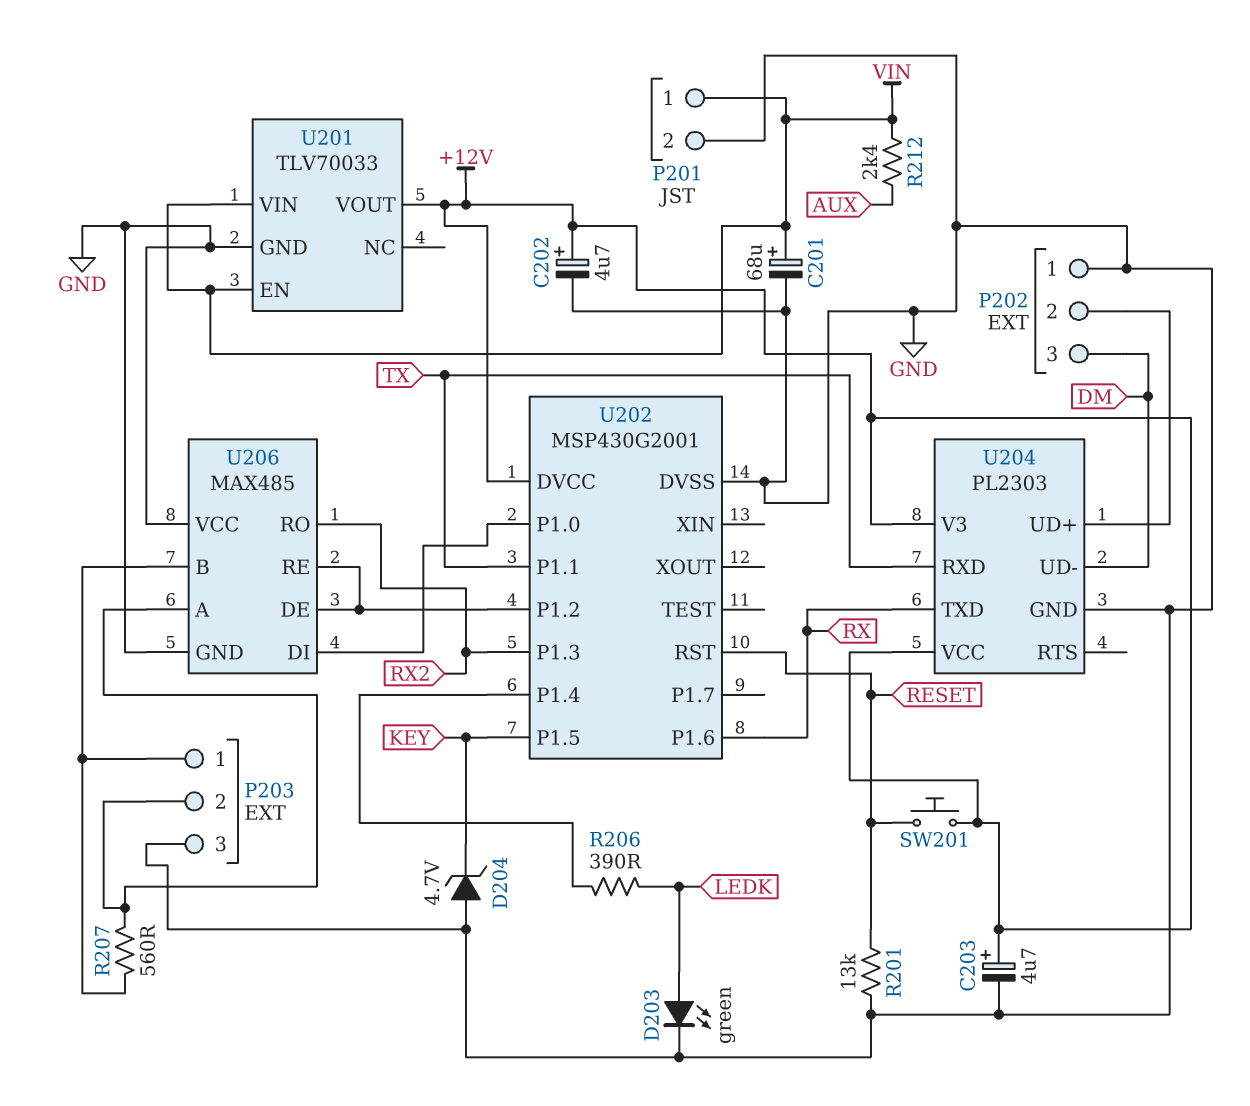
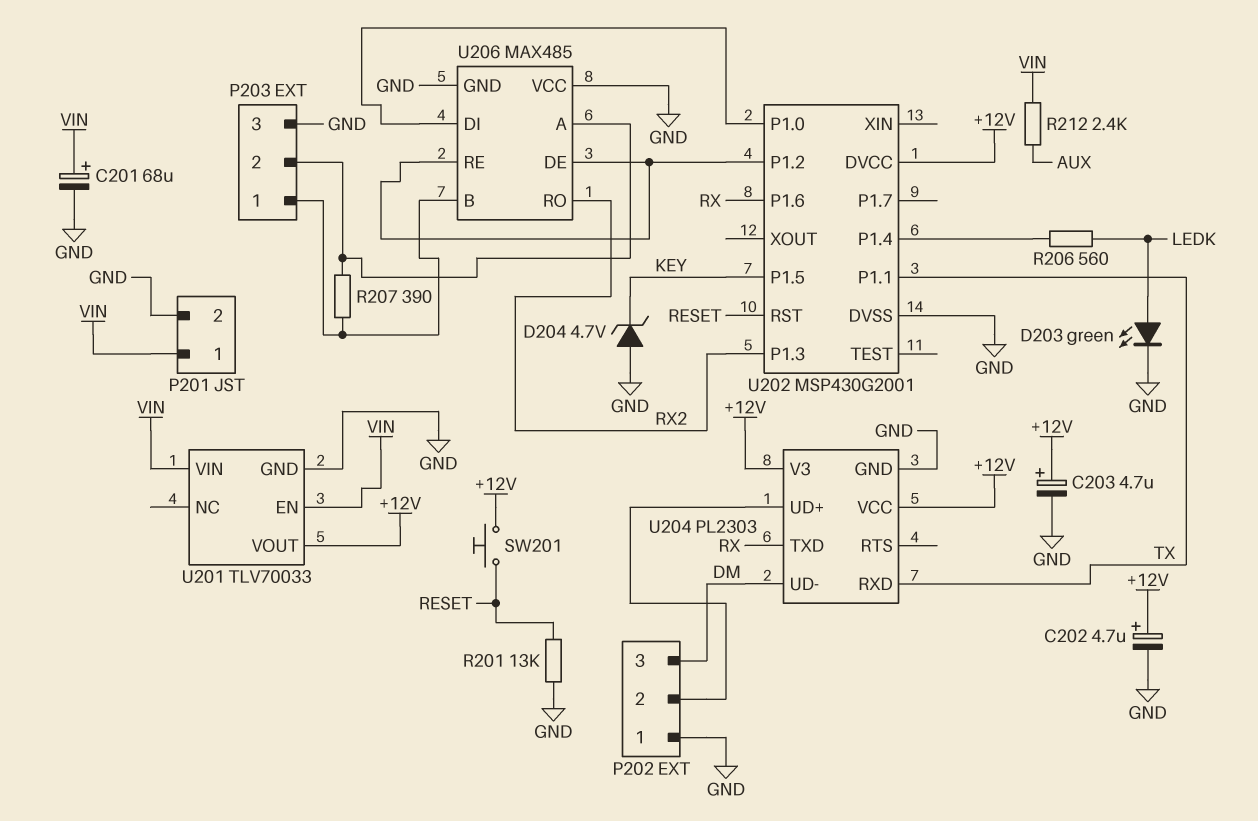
R206: 390 (LEDK, U202/P1.4) -> 560 (LEDK, U202/P1.4)
R207: 560 (P203/1, P203/2) -> 390 (P203/1, P203/2)

